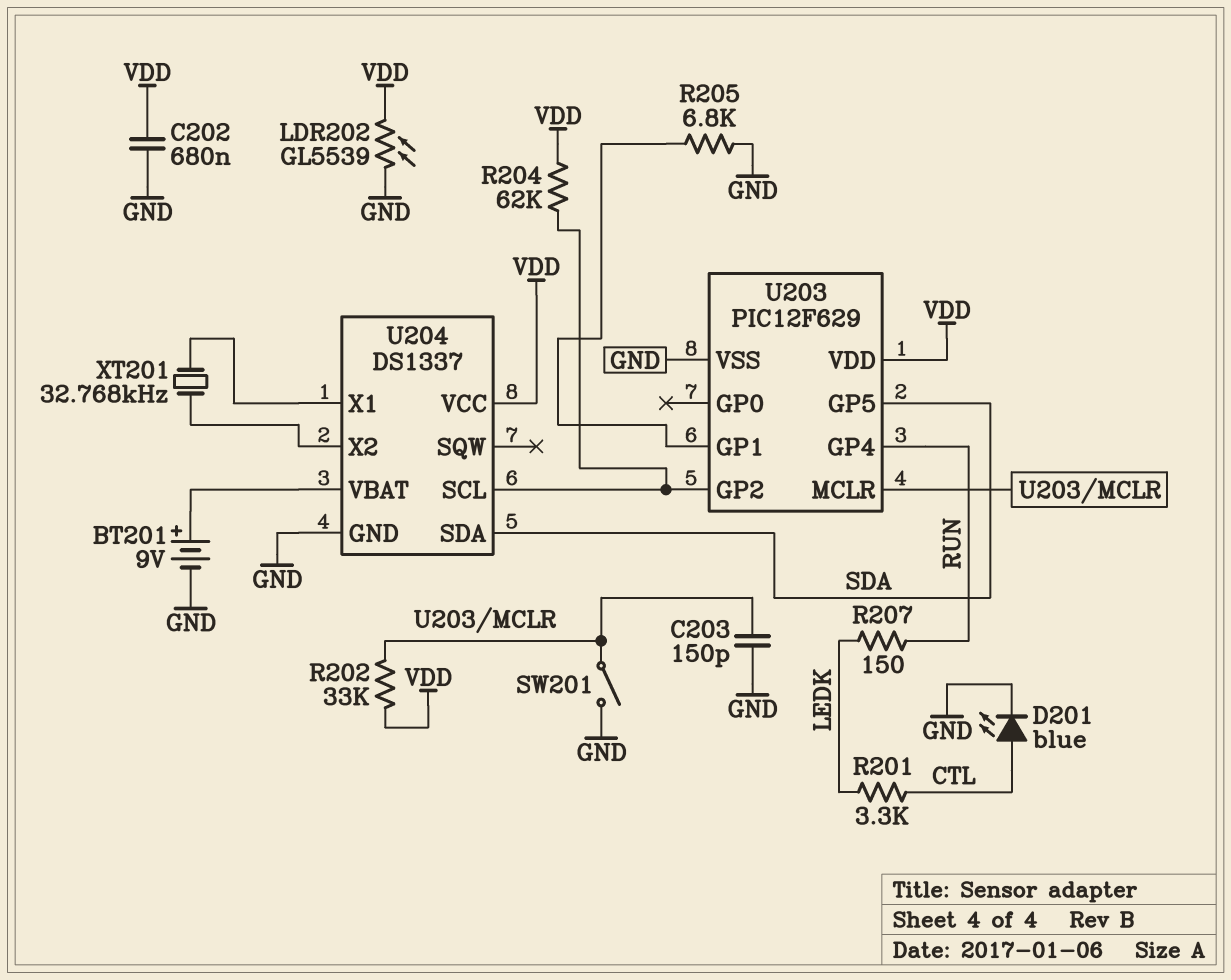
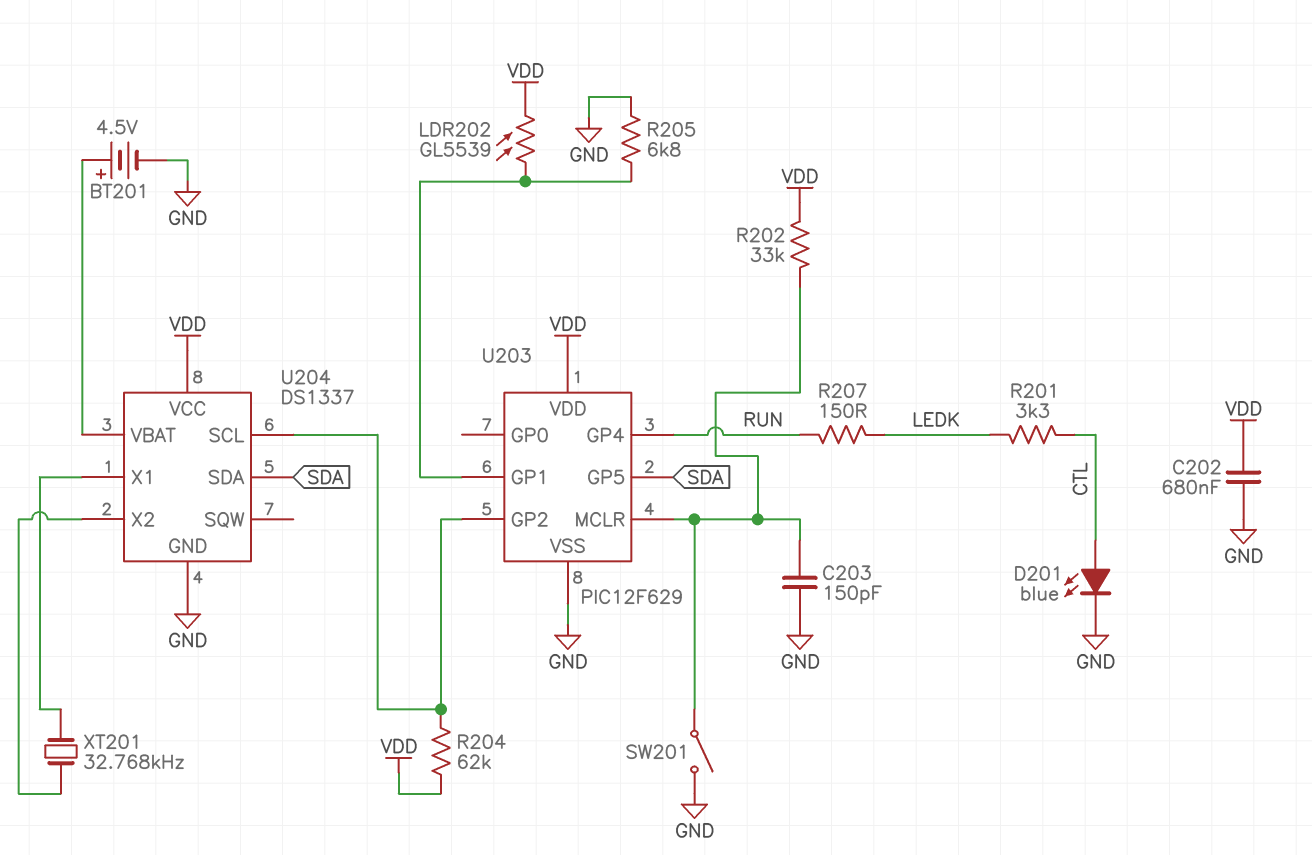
BT201: 9V (plus U204/VBAT, minus GND) -> 4.5V (plus U204/VBAT, minus GND)
LDR202: GL5539 (GND, VDD) -> GL5539 (U203/GP1, VDD)

